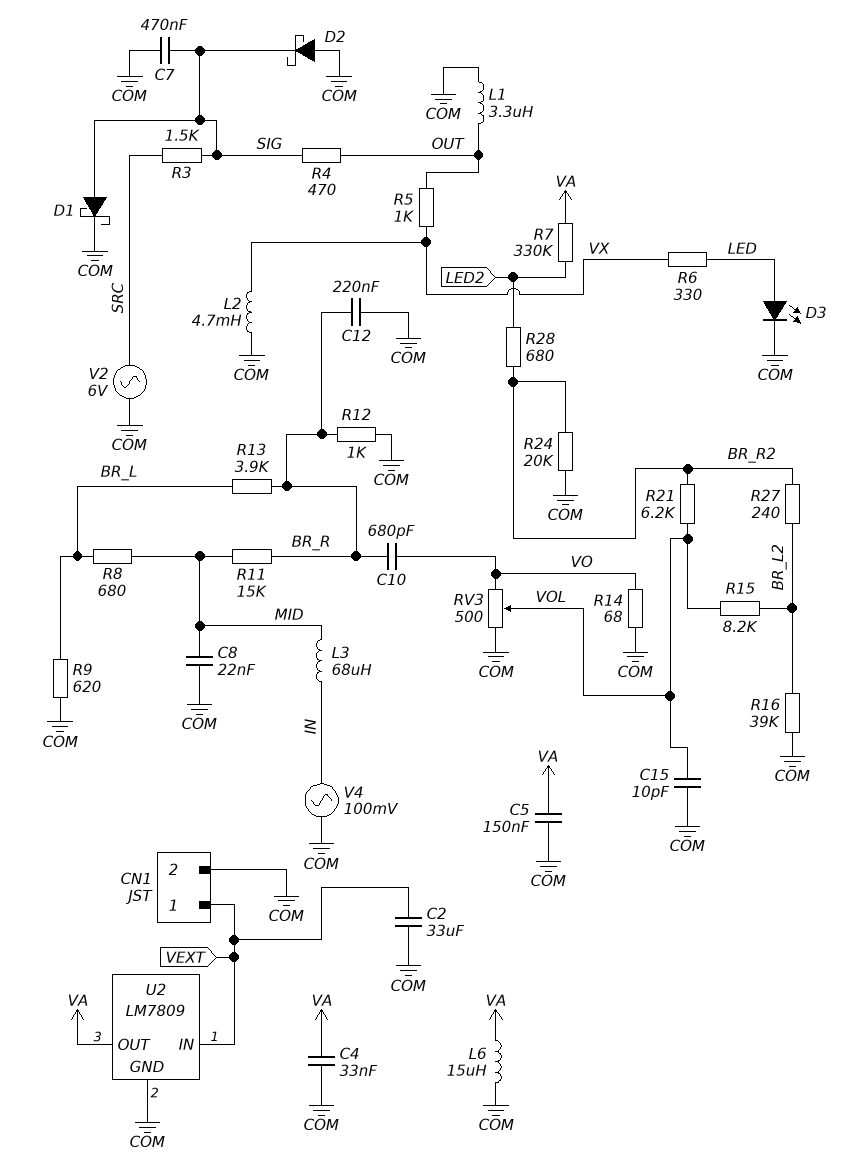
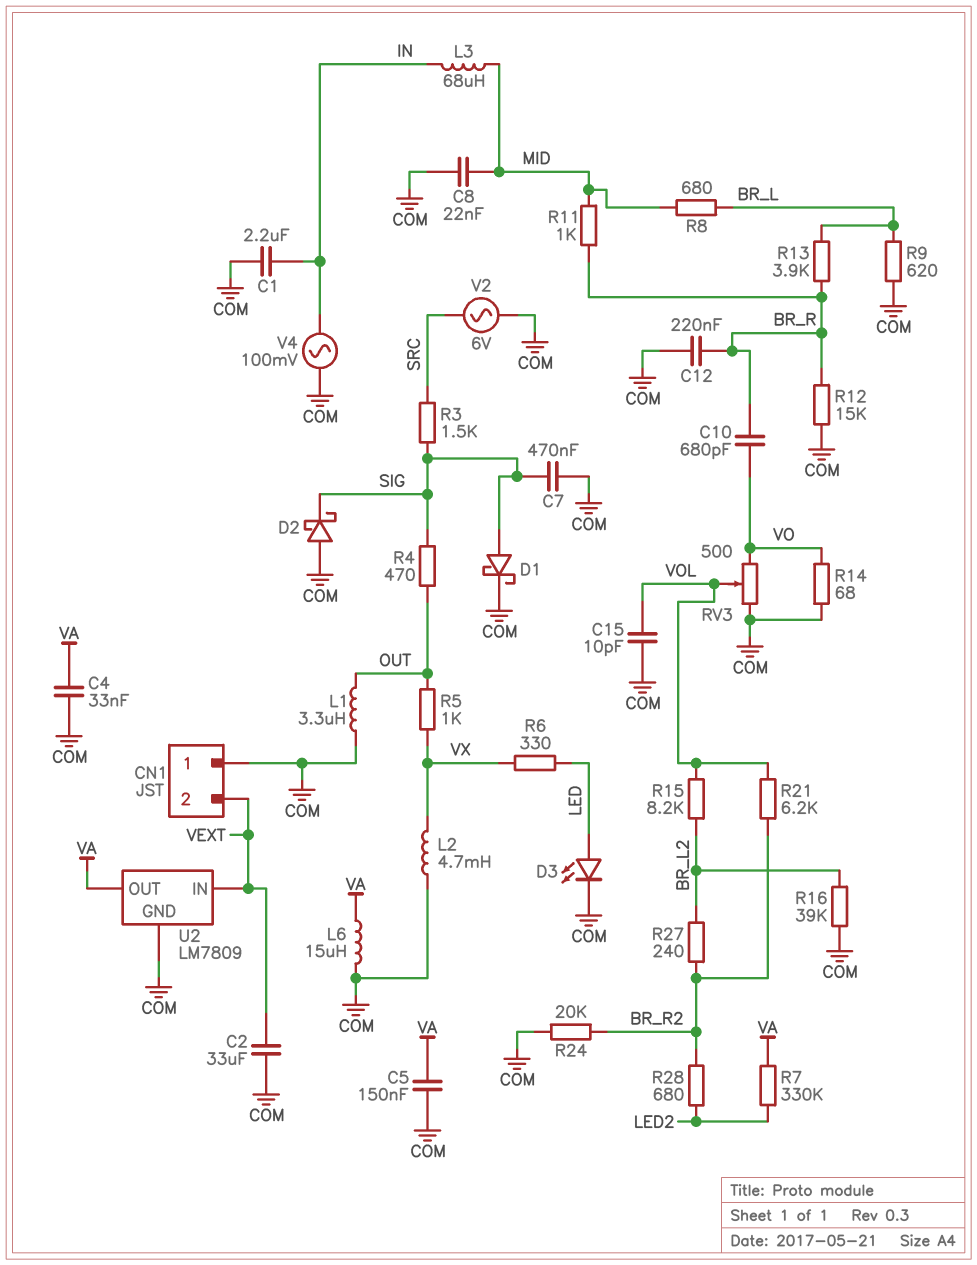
C1: none -> 2.2uF (COM, IN)
CN1 pin 1: VEXT -> COM
CN1 pin 2: COM -> VEXT
R11: 15k (BR_R, MID) -> 1k (BR_R, MID)
R12: 1k (BR_R, COM) -> 15k (BR_R, COM)

